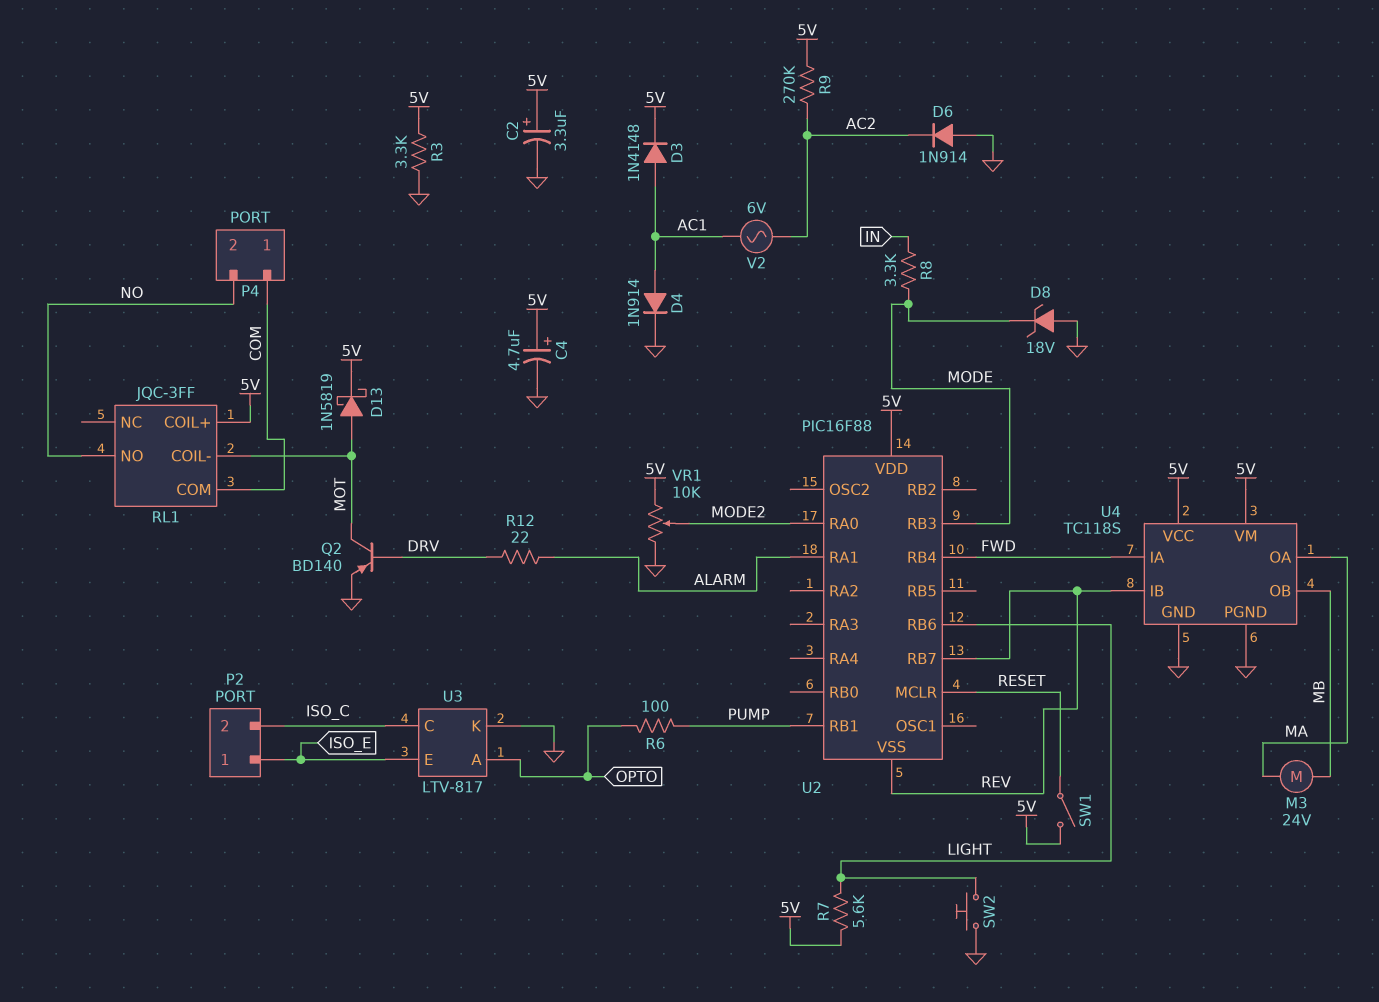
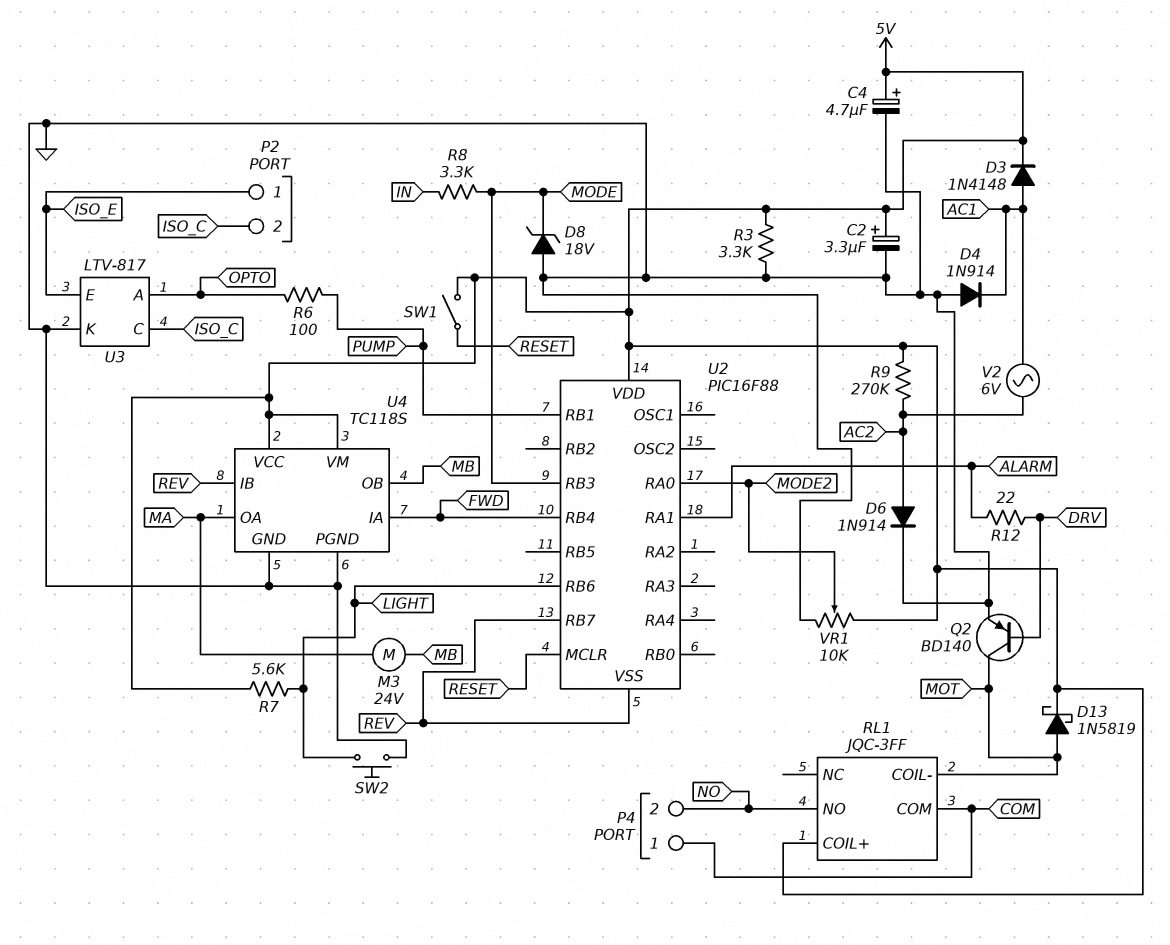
D4: diode 1N914 (A AC1, K GND) -> diode 1N914 (A GND, K AC1)
D6: diode 1N914 (A GND, K AC2) -> diode 1N914 (A AC2, K GND)

